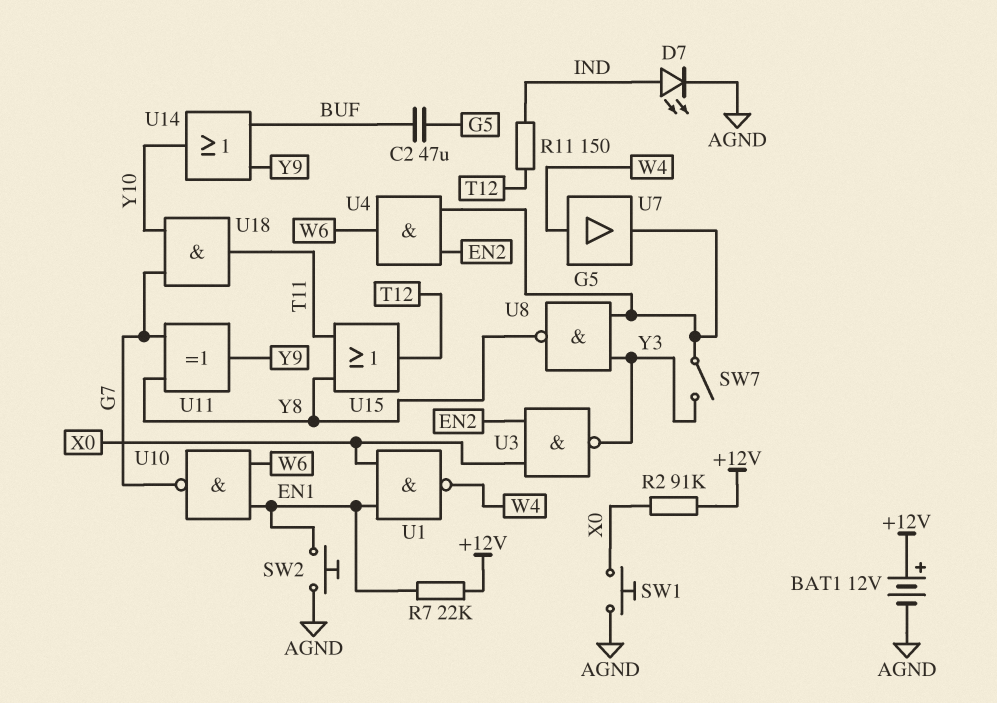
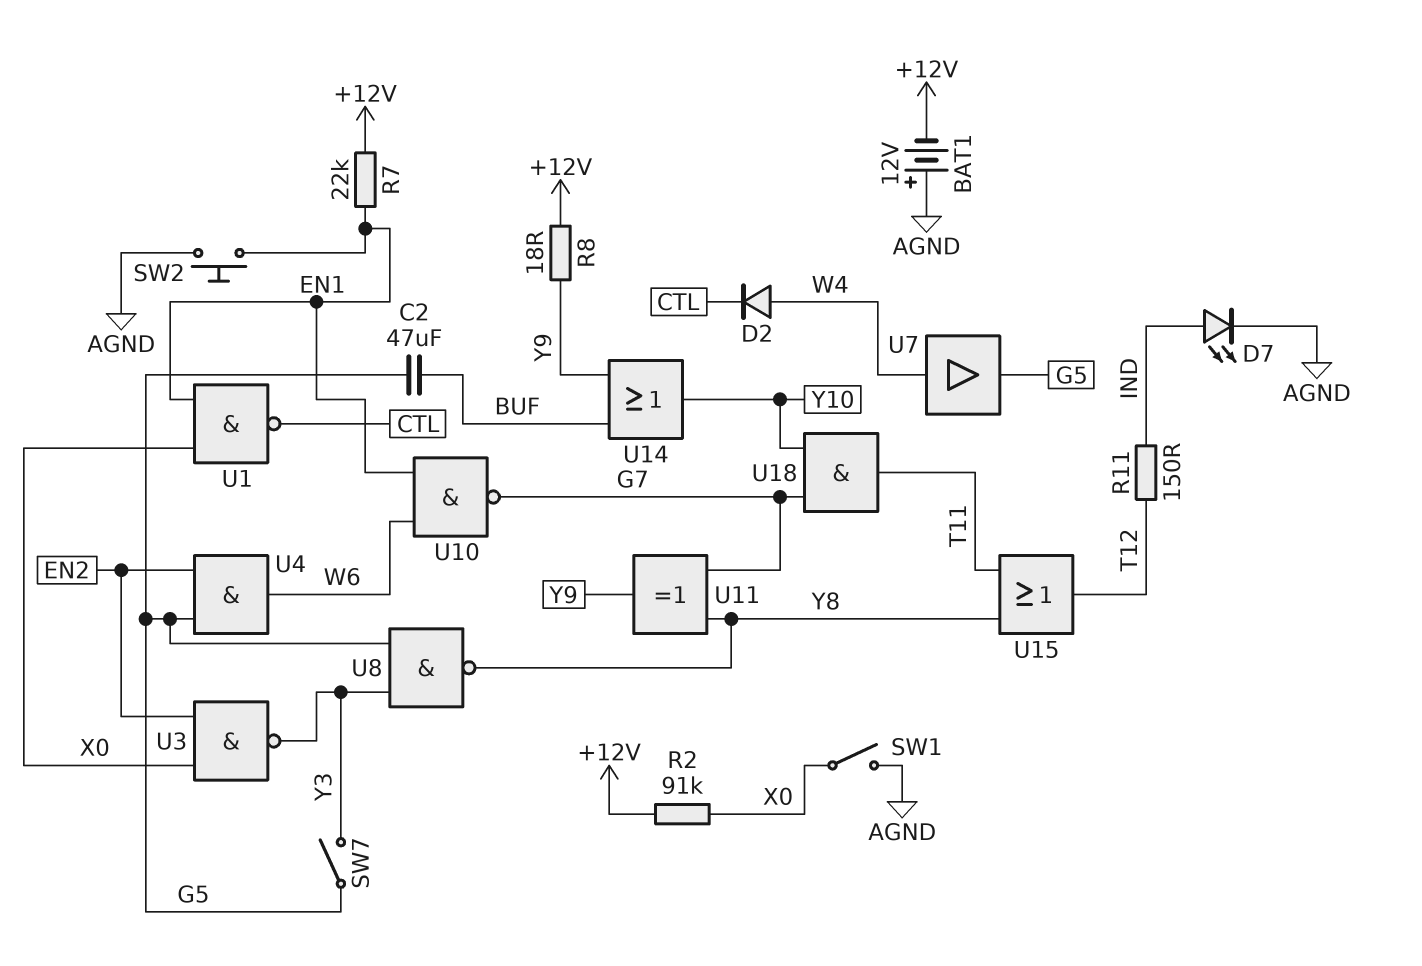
BAT1: 12V (plus +12V, minus AGND) -> 12V (plus AGND, minus +12V)
D2: none -> diode (A W4, K CTL)
R8: none -> 18 (+12V, Y9)
SW1: button (AGND, X0) -> switch (AGND, X0)
U1: NAND (in EN1, in X0, out W4) -> NAND (in EN1, in X0, out CTL)

